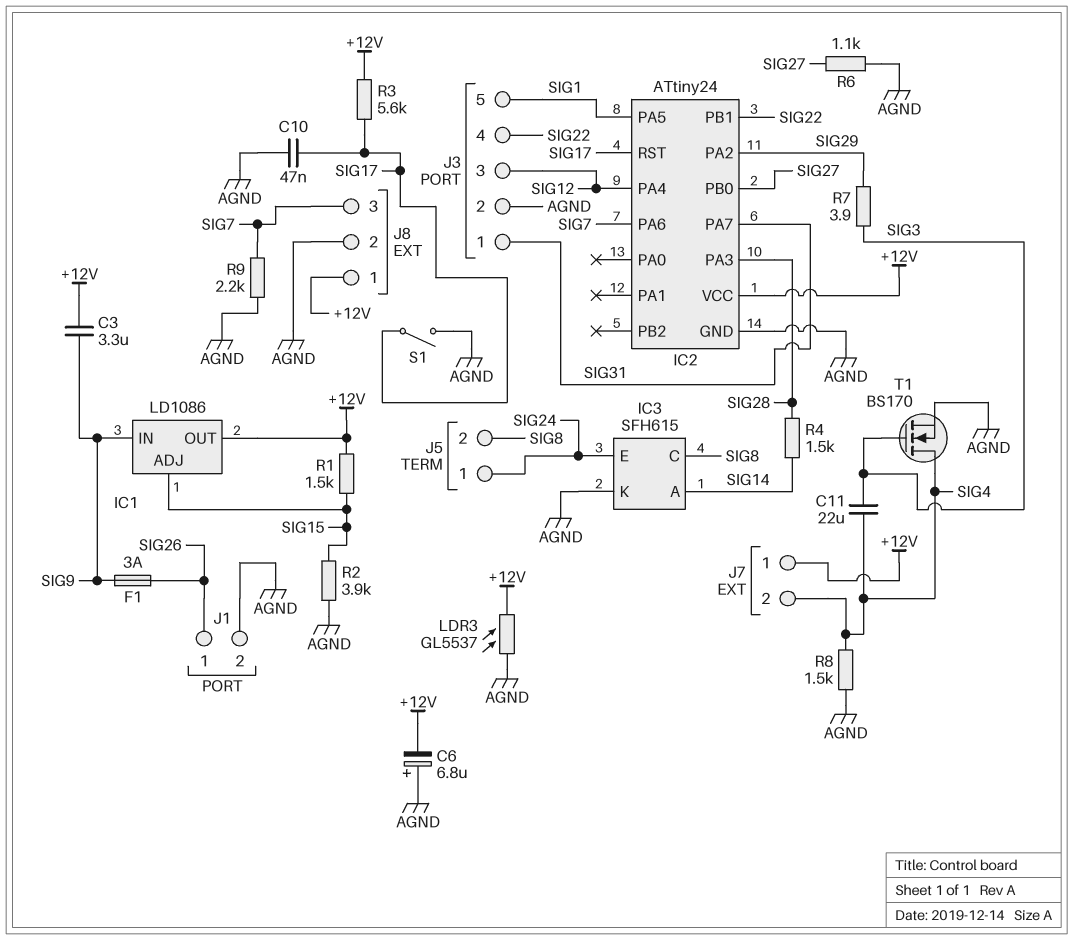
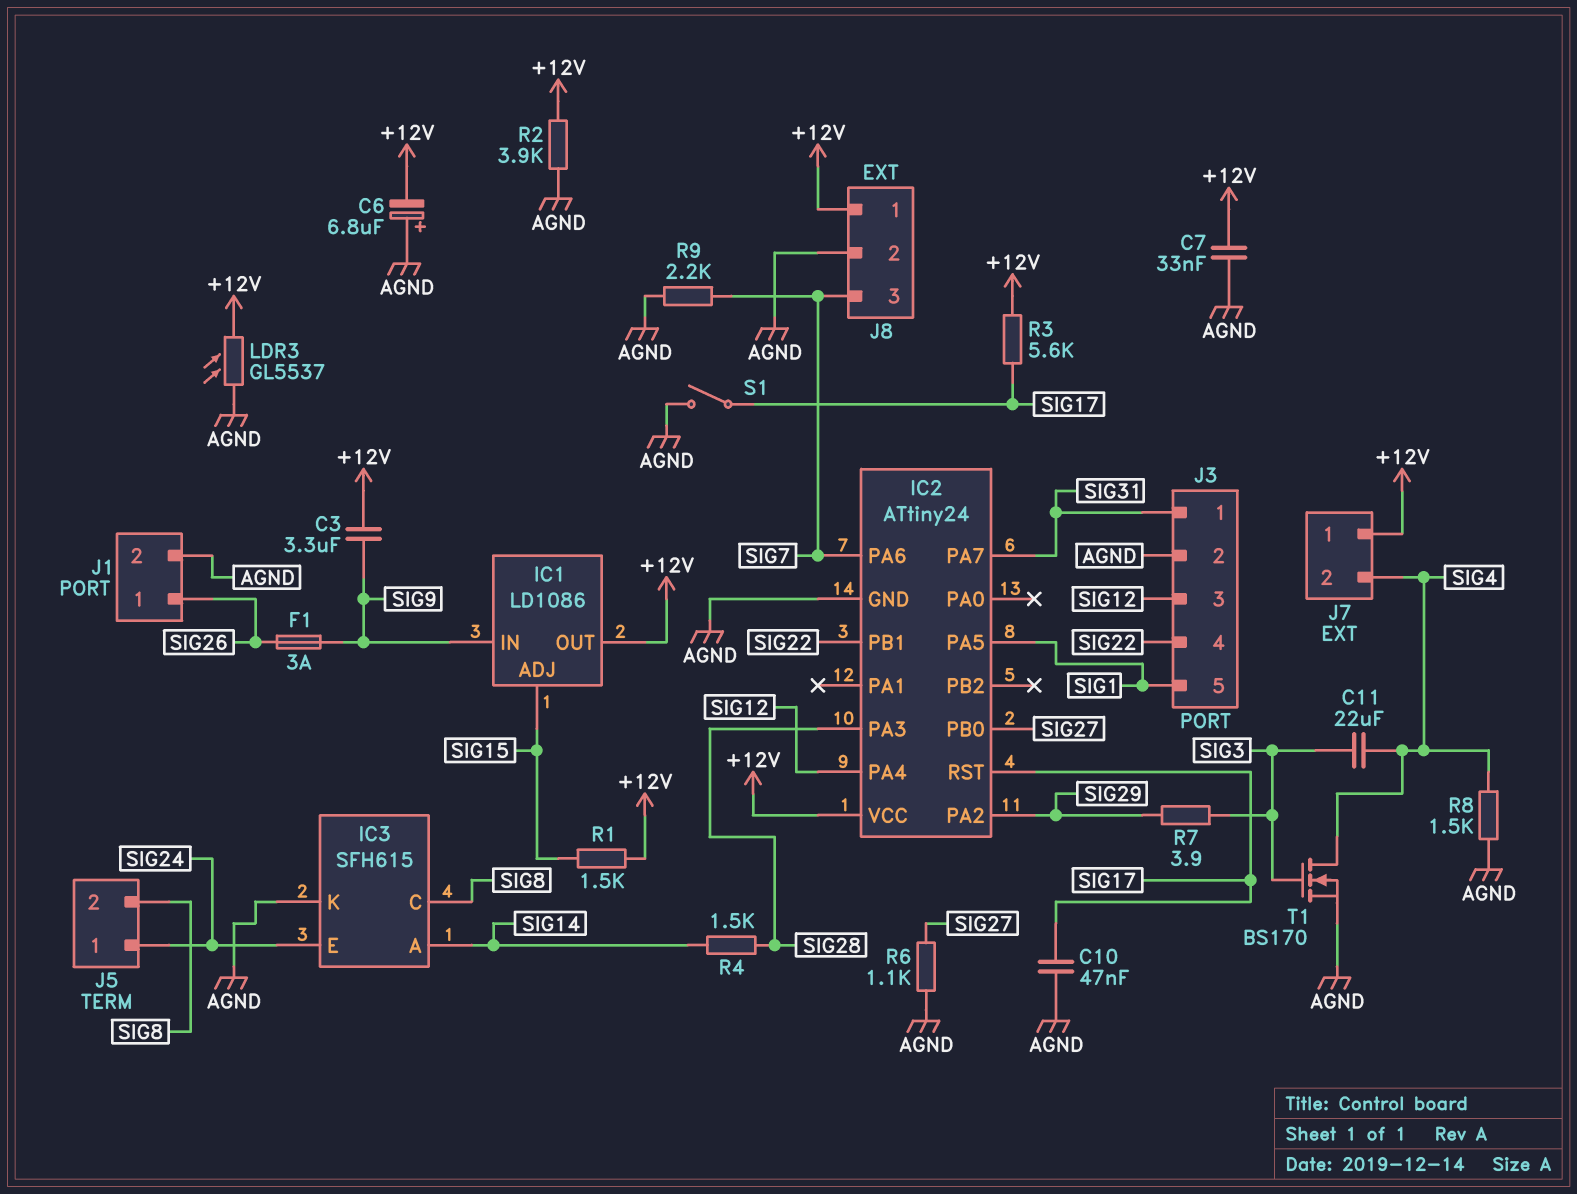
C7: none -> 33nF (+12V, AGND)
R2: 3.9k (AGND, SIG15) -> 3.9k (+12V, AGND)

